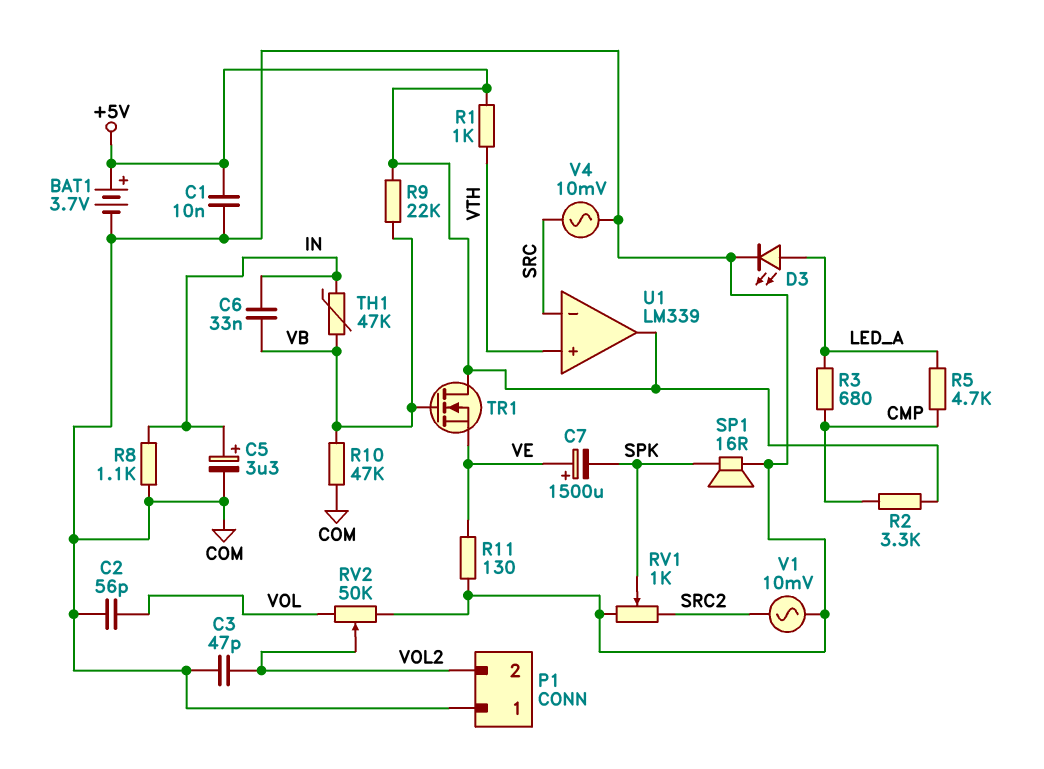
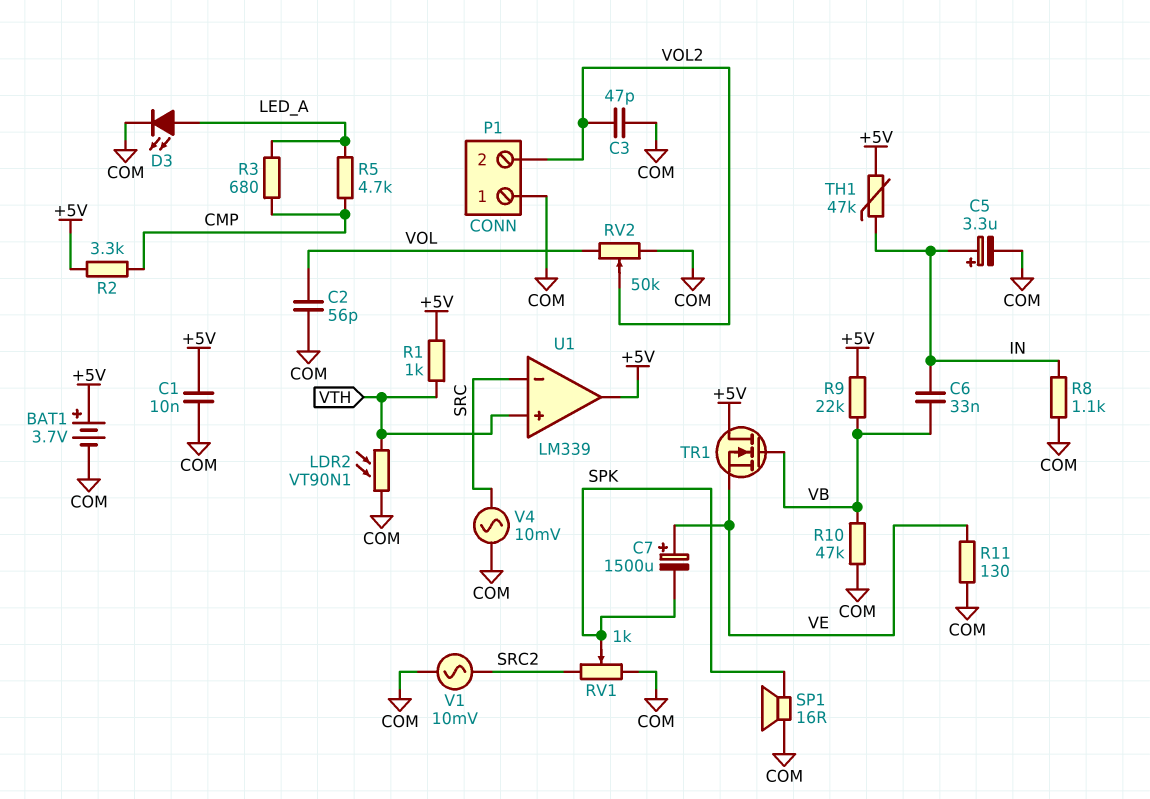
LDR2: none -> VT90N1 (COM, VTH)
TH1: 47k (IN, VB) -> 47k (+5V, IN)

